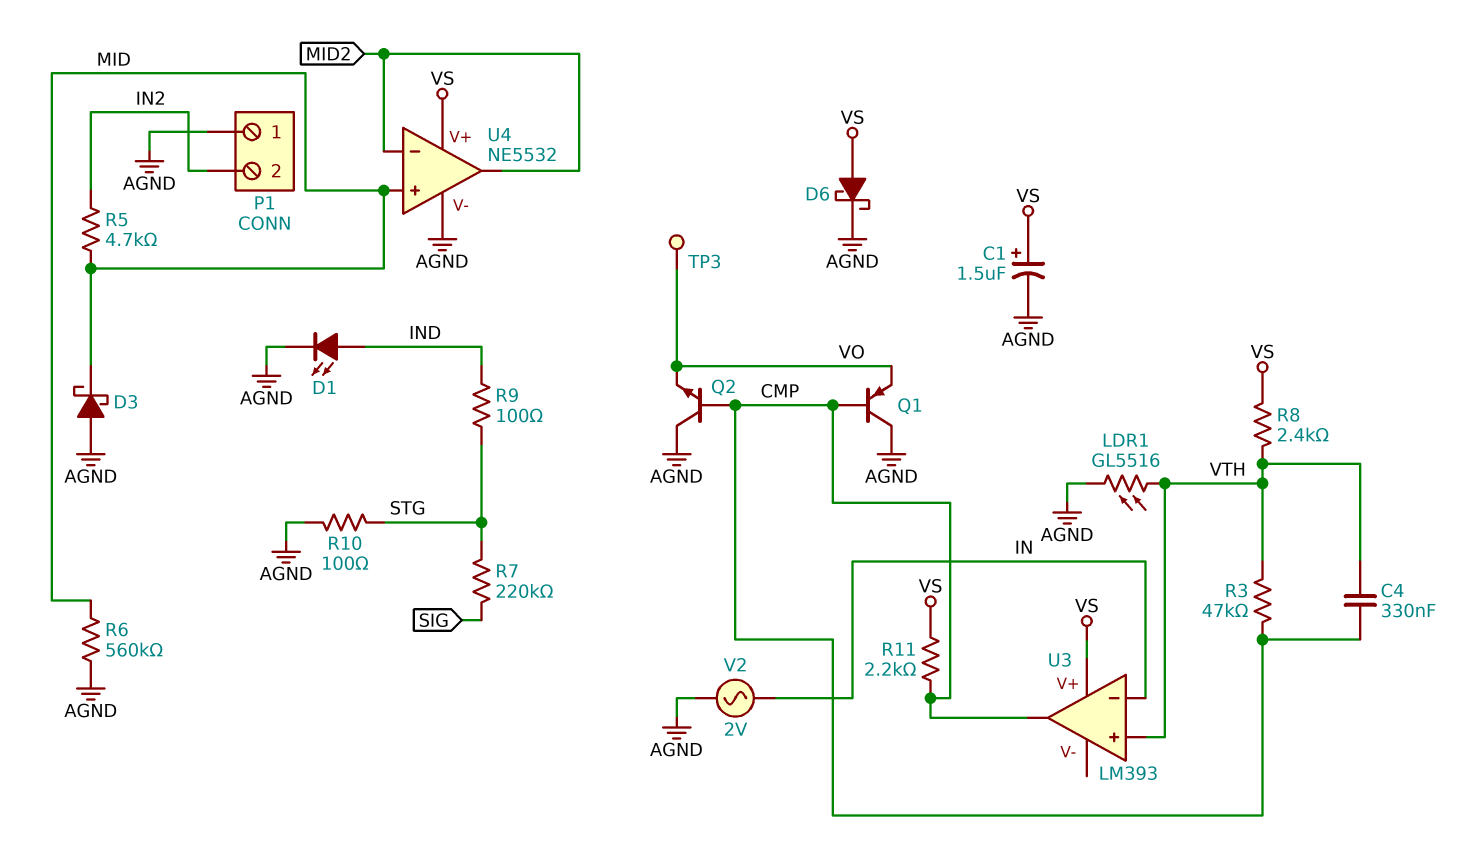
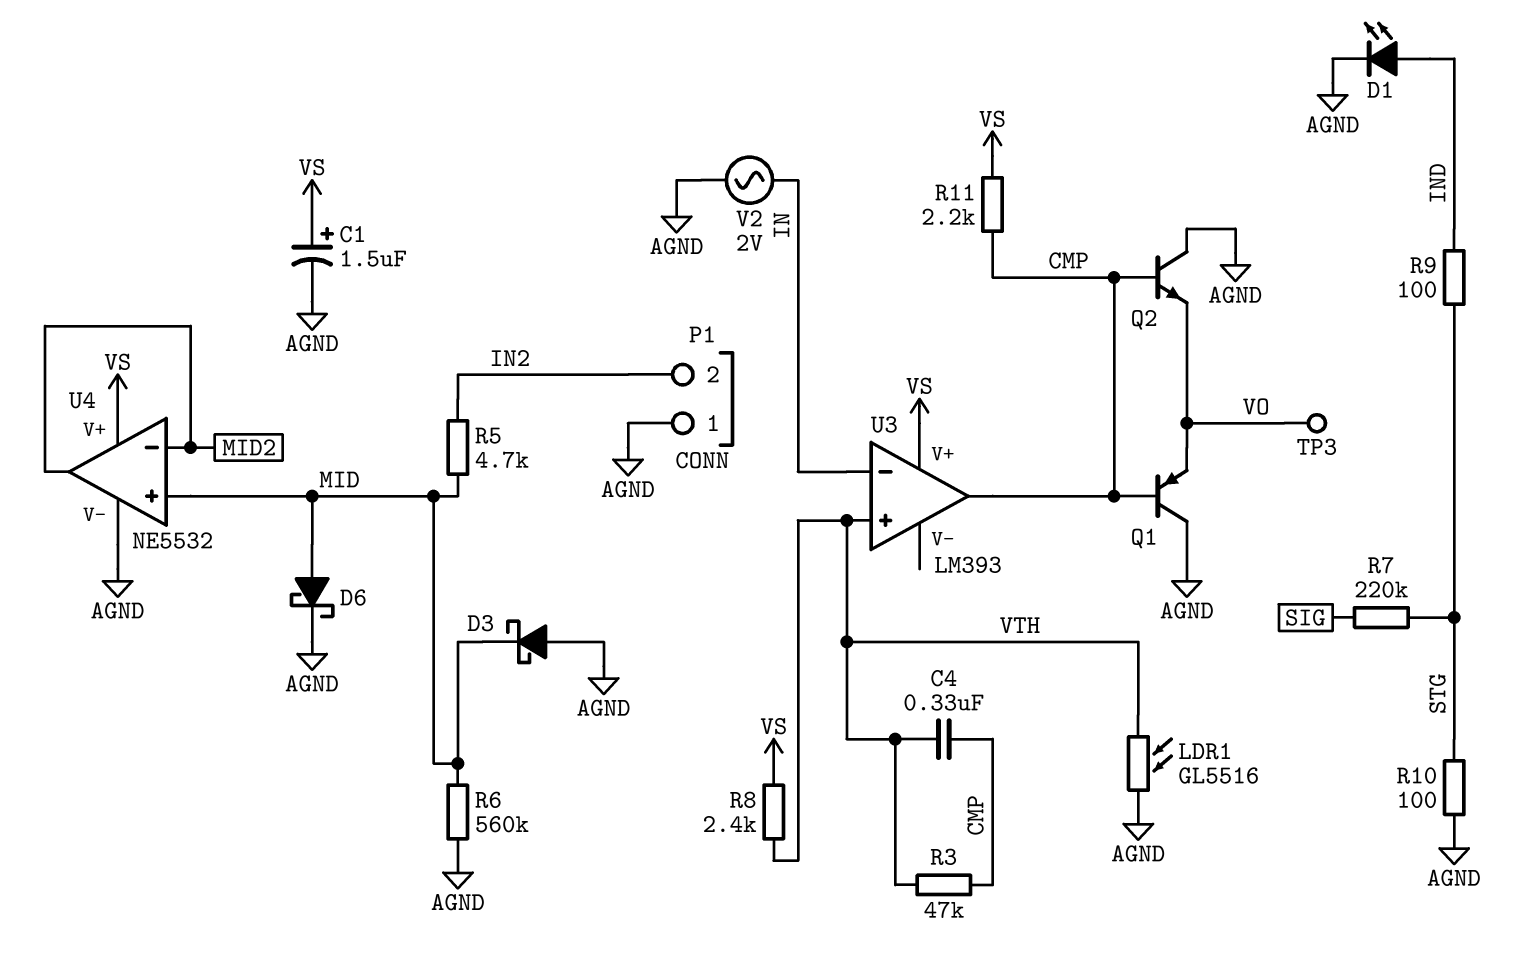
D6: schottky (A VS, K AGND) -> schottky (A MID, K AGND)

